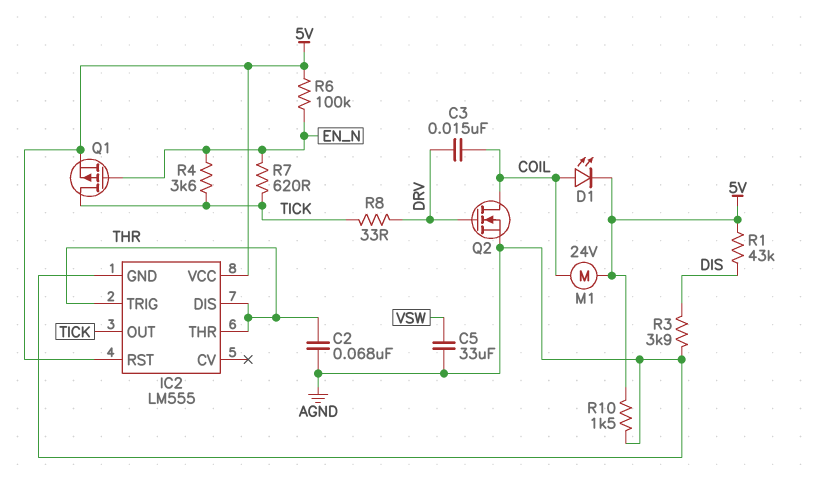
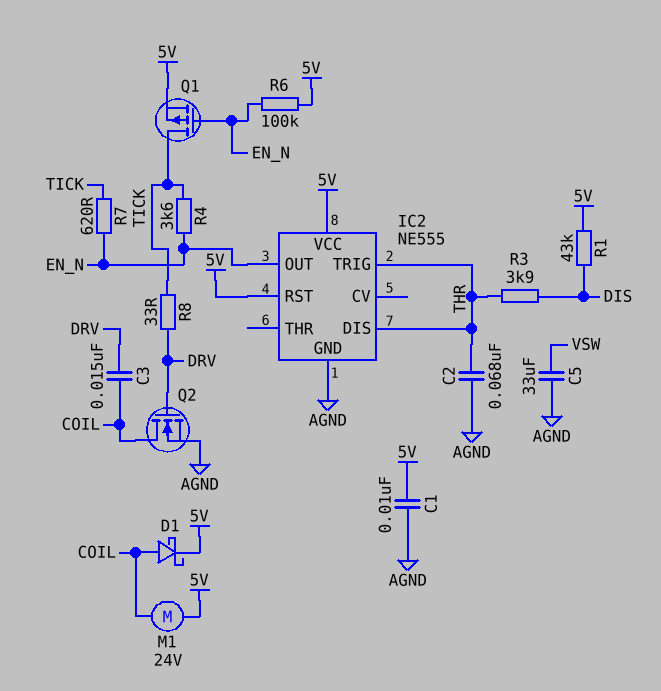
C1: none -> 10nF (5V, AGND)
D1: LED (A COIL, K 5V) -> schottky (A COIL, K 5V)
IC2: LM555 -> NE555
IC2 pin OUT: TICK -> EN_N
IC2 pin THR: THR -> none
R3: 3.9k (AGND, DIS) -> 3.9k (DIS, THR)
R10: 1.5k (5V, AGND) -> none

